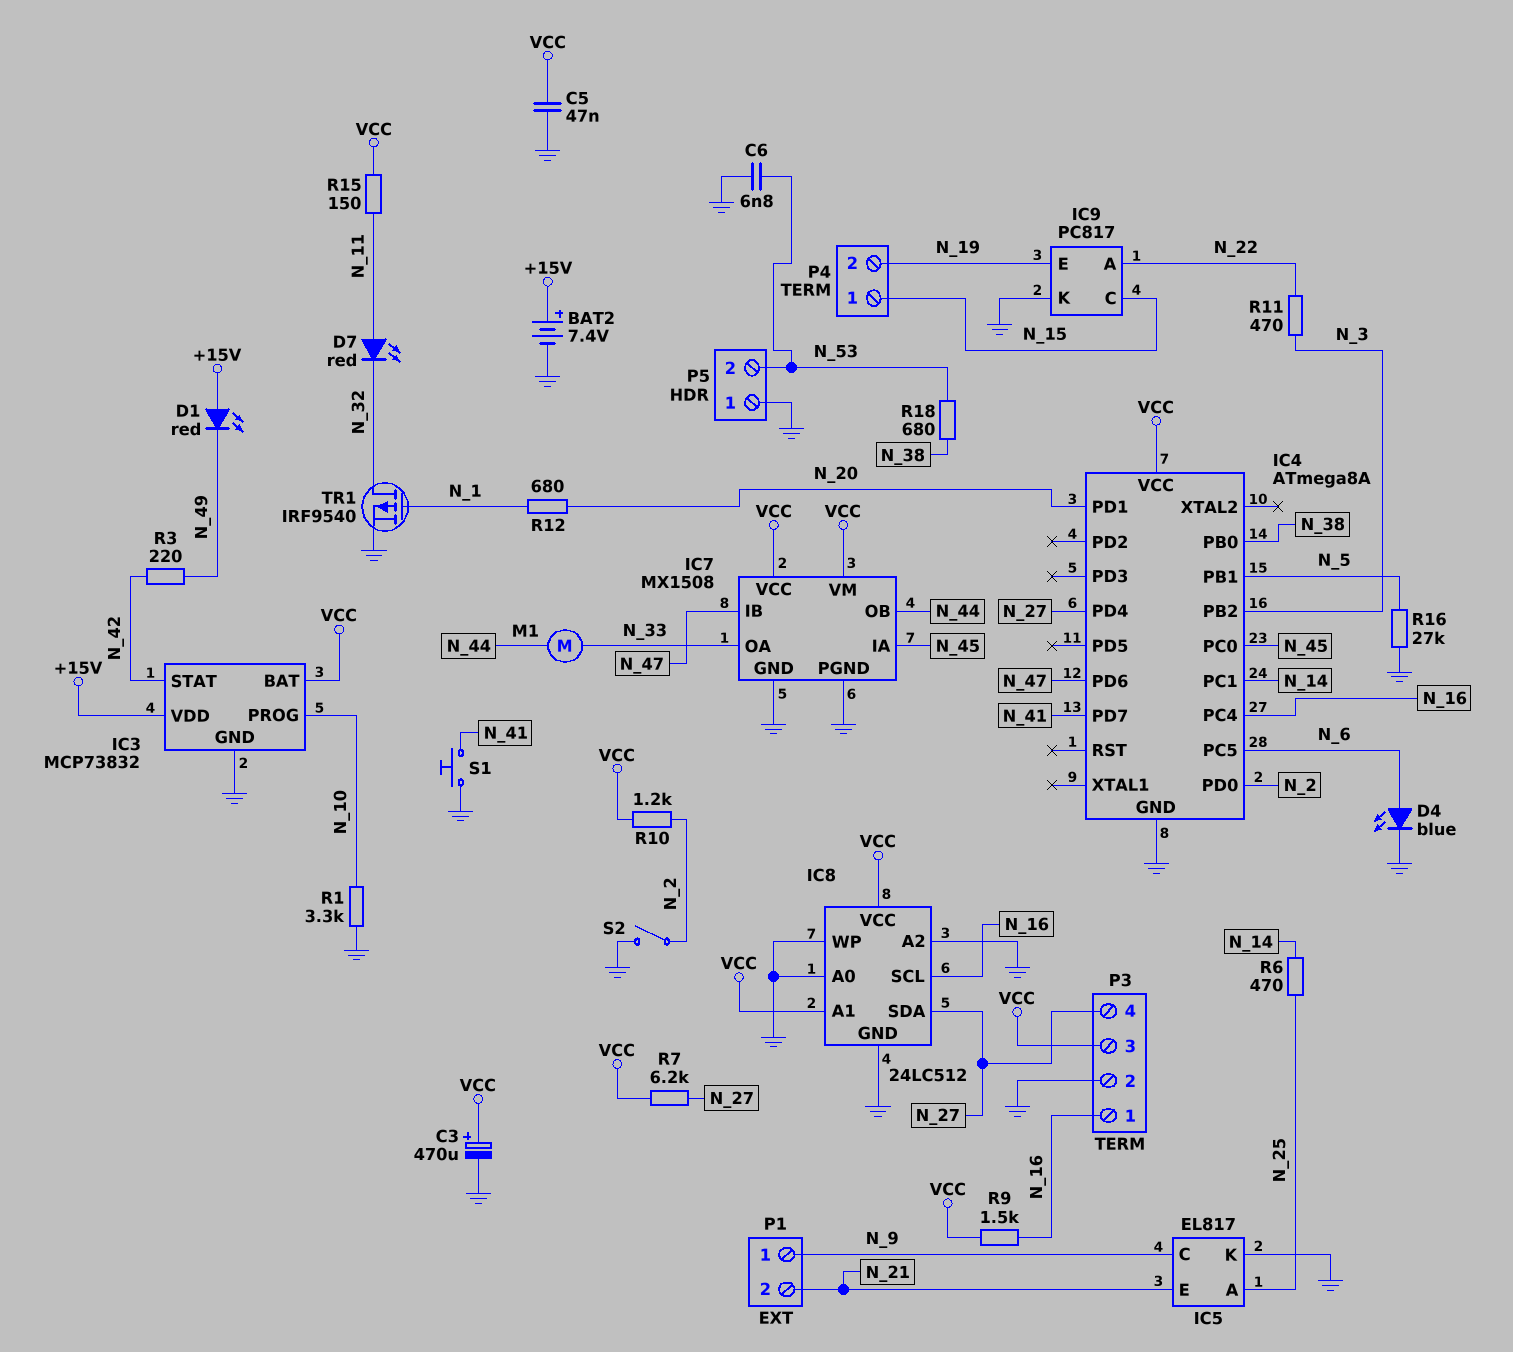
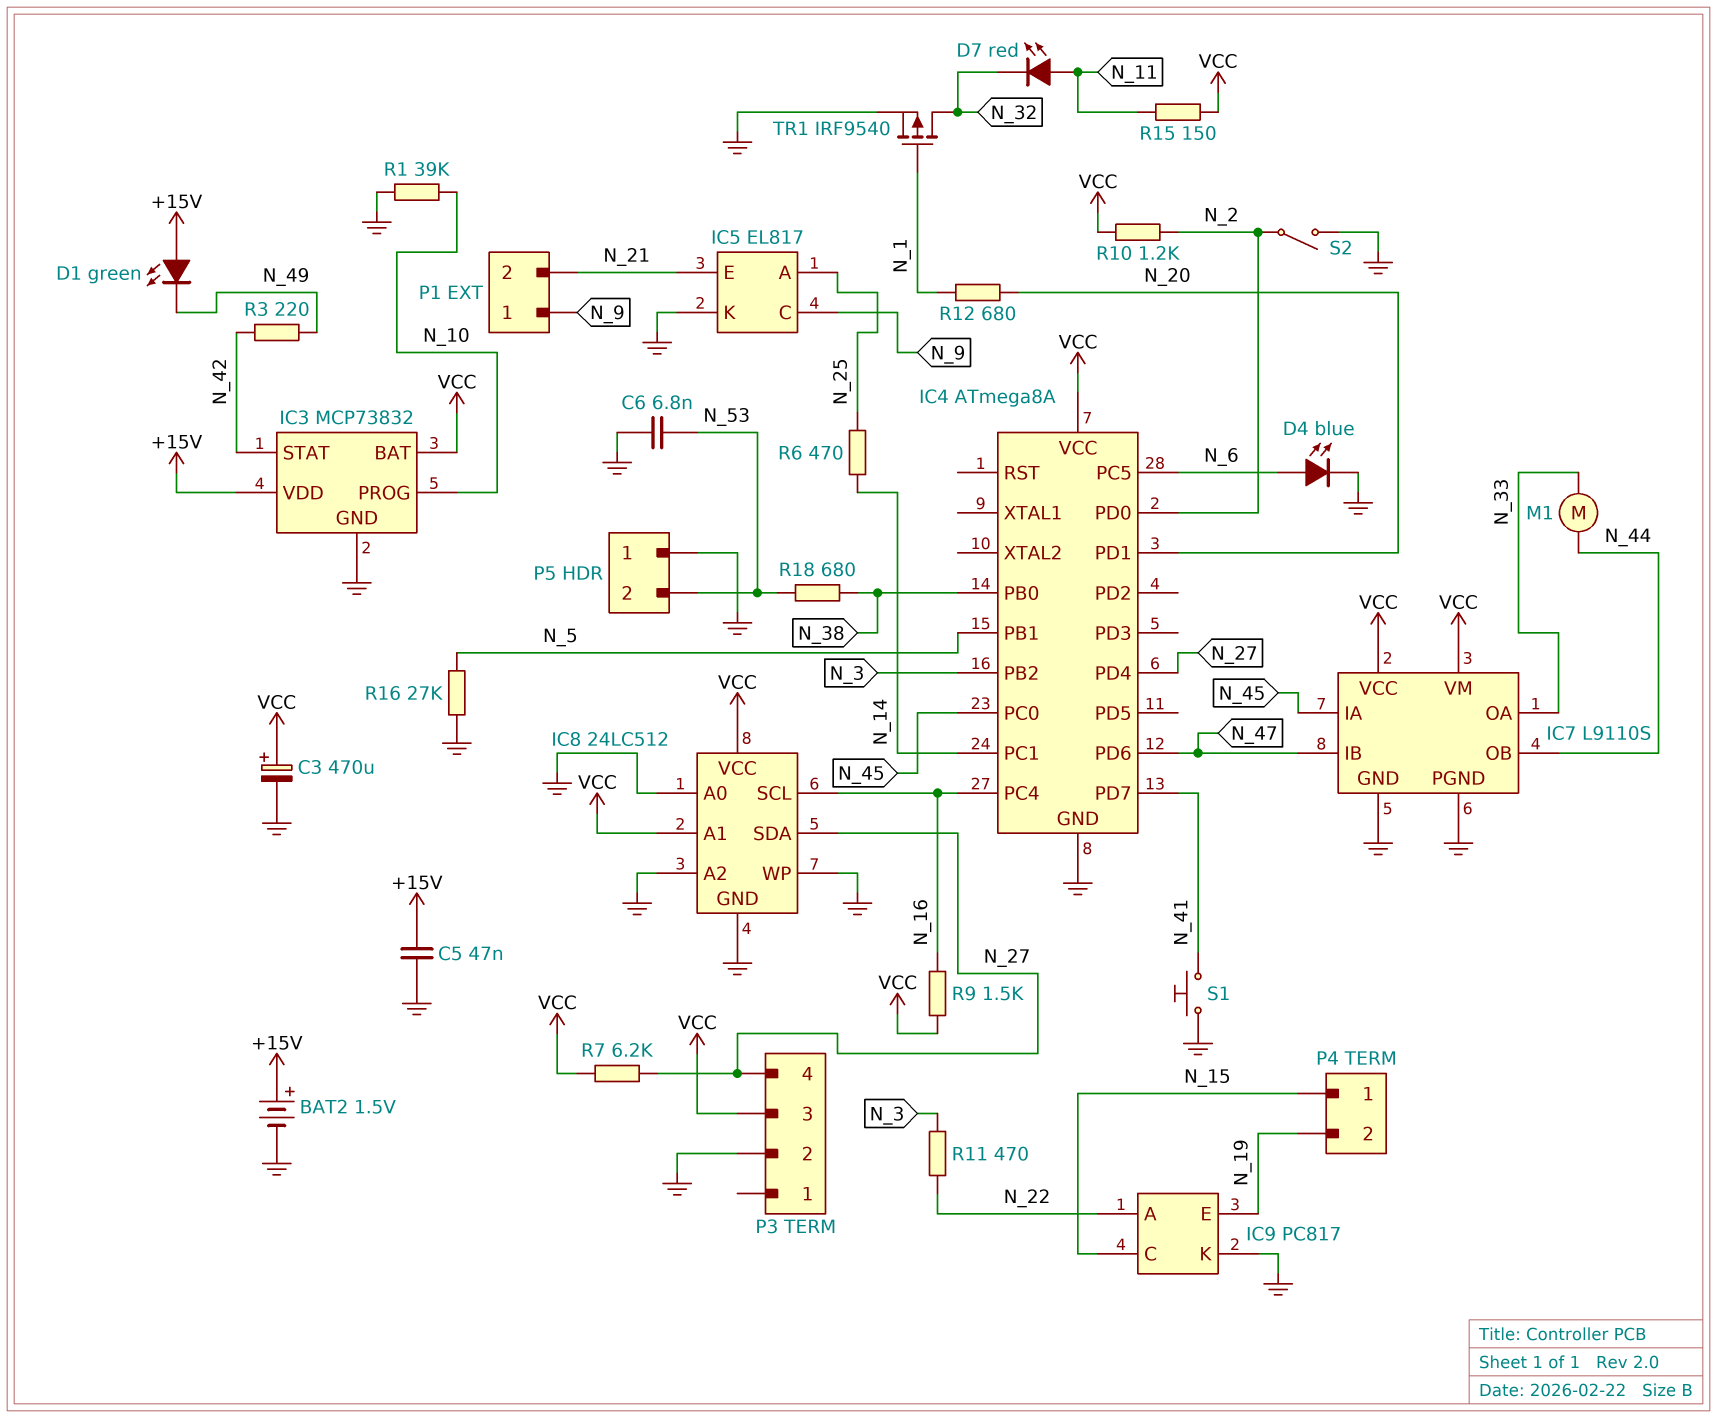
BAT2: 7.4V (plus +15V, minus GND) -> 1.5V (plus +15V, minus GND)
C5: 47nF (GND, VCC) -> 47nF (+15V, GND)
D1: LED red (A +15V, K N_49) -> LED green (A +15V, K N_49)
IC7: MX1508 -> L9110S
P3 pin 1: N_16 -> none
R1: 3.3k (GND, N_10) -> 39k (GND, N_10)

